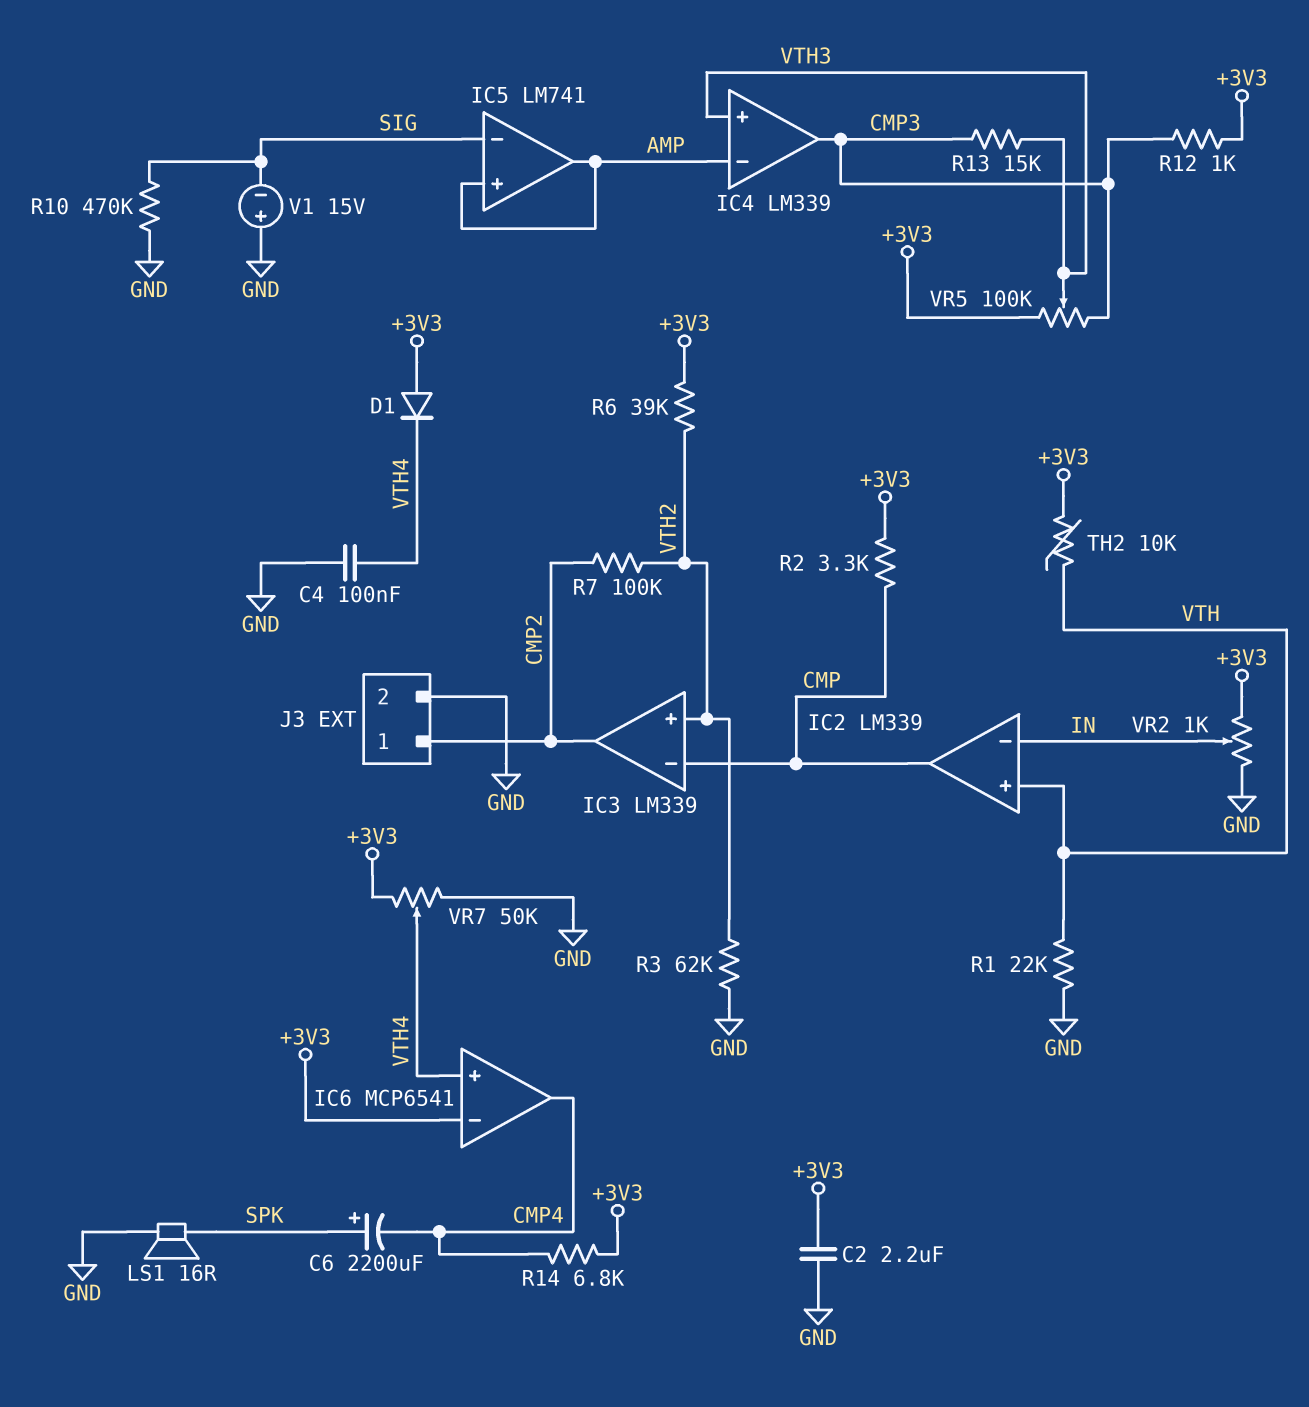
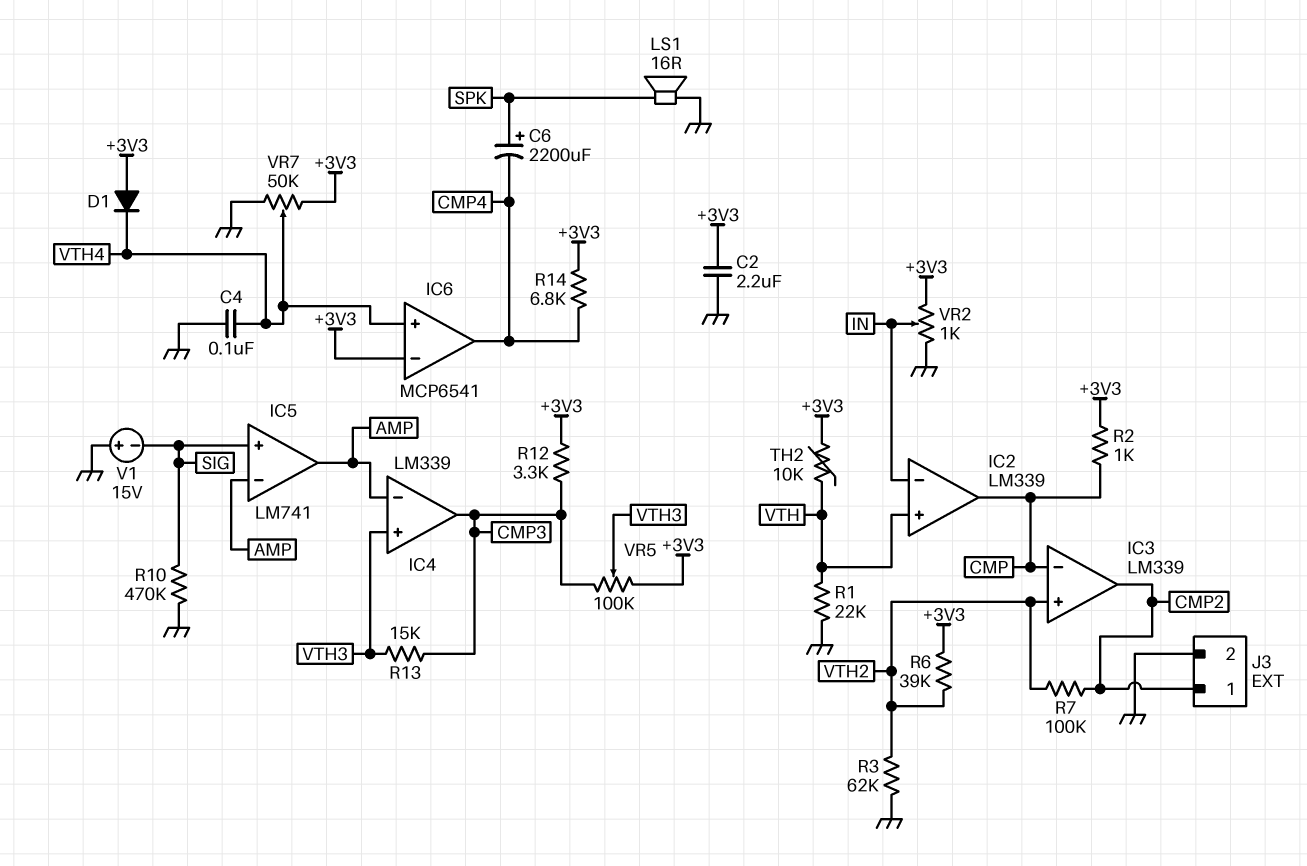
IC5 pin in+: AMP -> SIG
IC5 pin in-: SIG -> AMP
R2: 3.3k (+3V3, CMP) -> 1k (+3V3, CMP)
R12: 1k (+3V3, CMP3) -> 3.3k (+3V3, CMP3)

